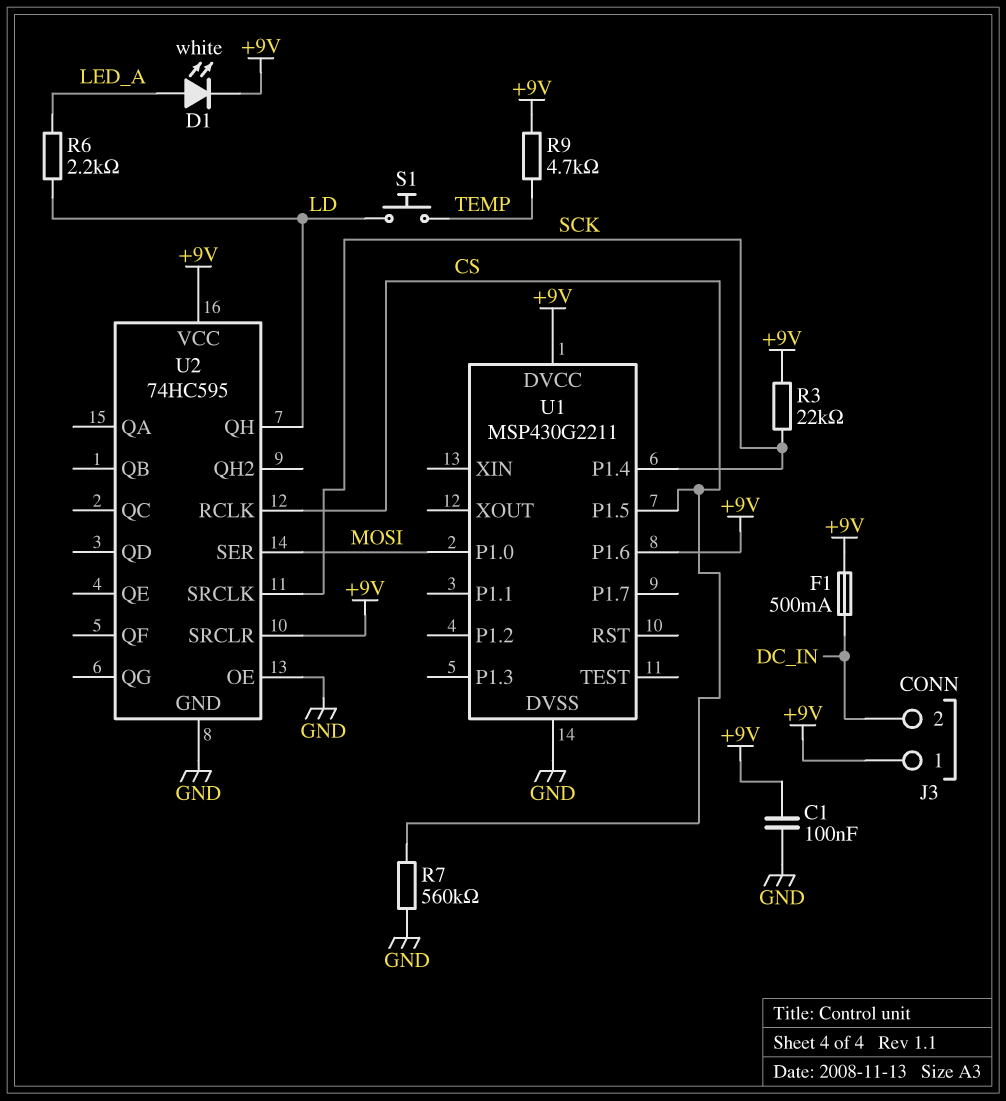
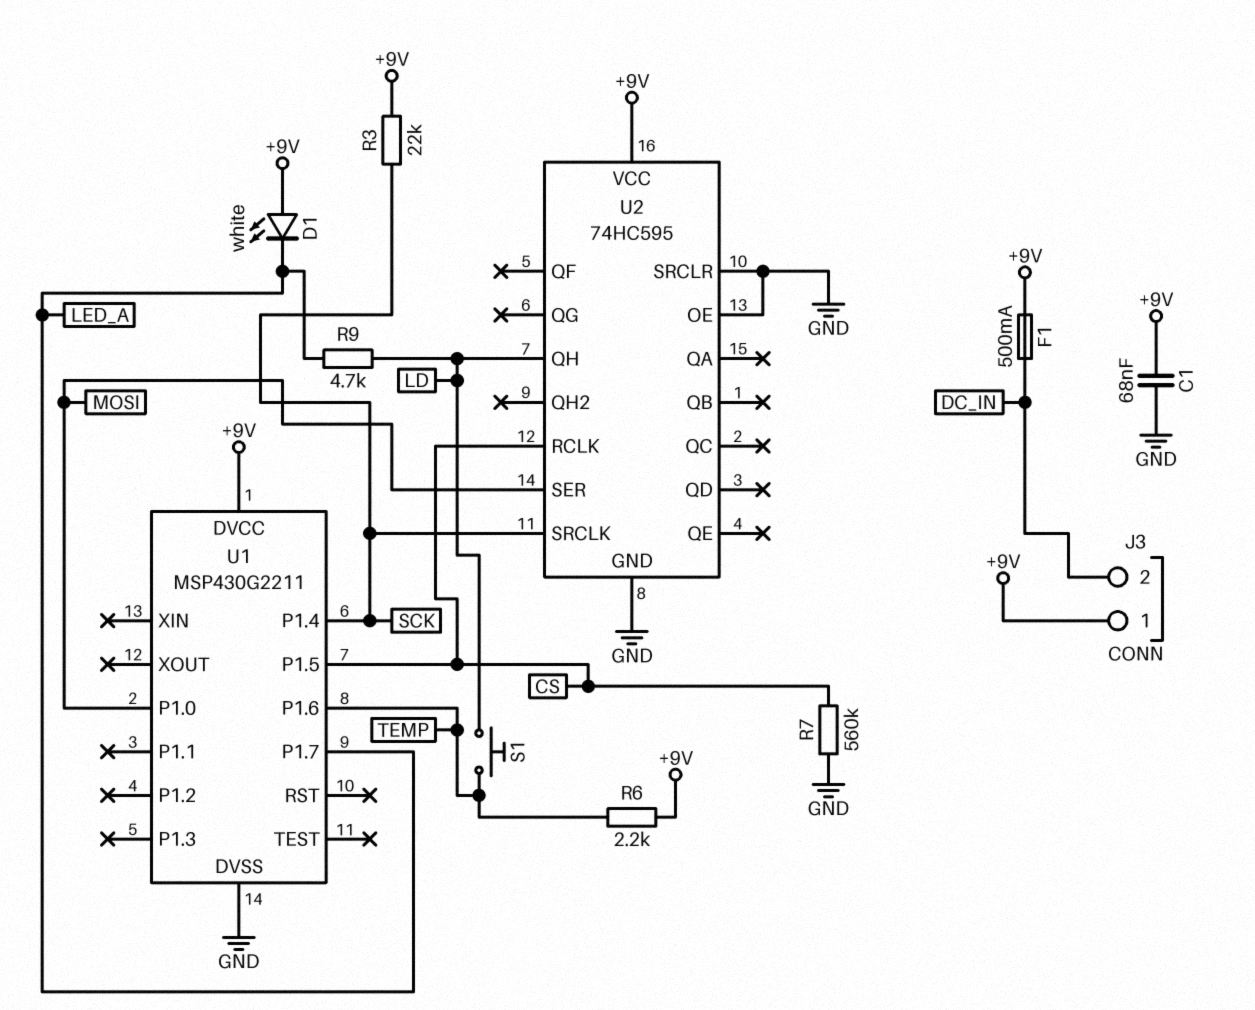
C1: 100nF (+9V, GND) -> 68nF (+9V, GND)
D1: LED white (A LED_A, K +9V) -> LED white (A +9V, K LED_A)
R6: 2.2k (LD, LED_A) -> 2.2k (+9V, TEMP)
R9: 4.7k (+9V, TEMP) -> 4.7k (LD, LED_A)
U1 pin P1.6: +9V -> TEMP
U1 pin P1.7: none -> LED_A
U2 pin SRCLR: +9V -> GND

